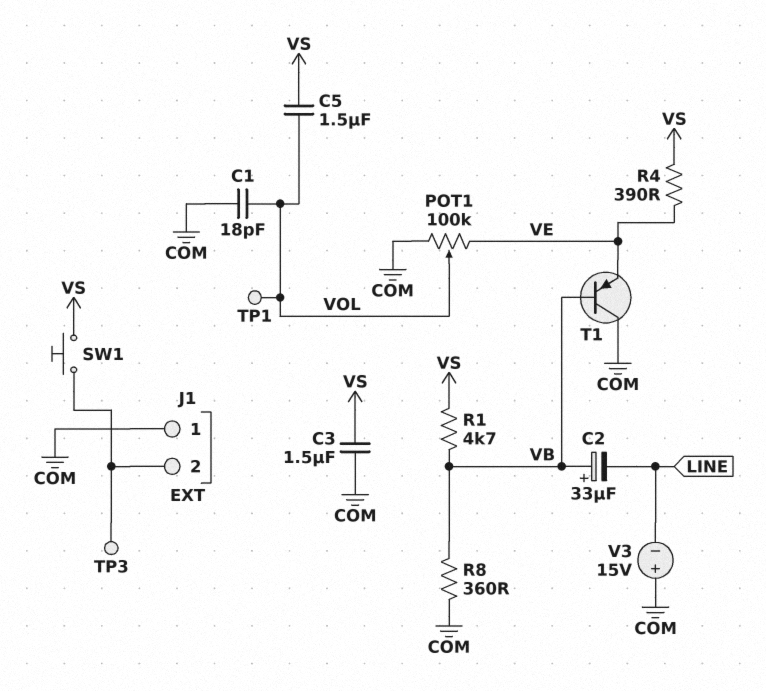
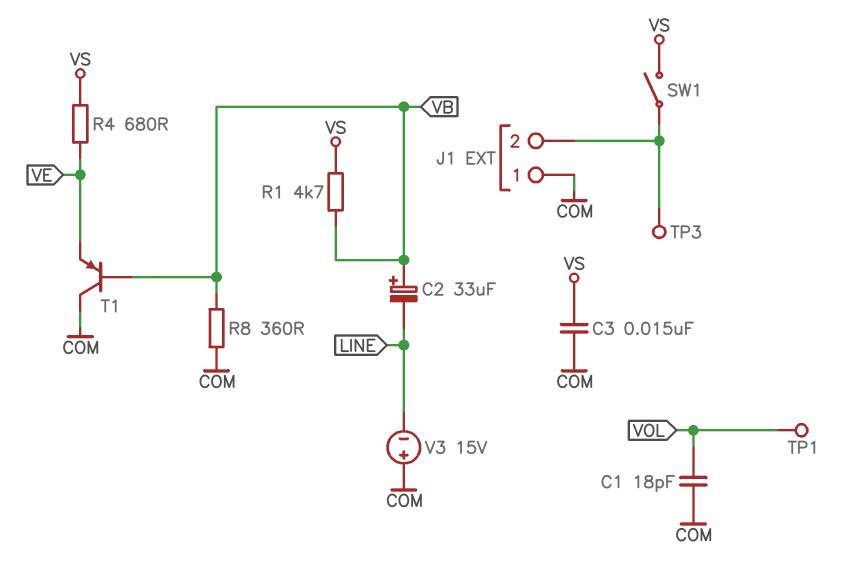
C3: 1.5uF (COM, VS) -> 15nF (COM, VS)
C5: 1.5uF (VOL, VS) -> none
POT1: 100k (COM, VE, wiper VOL) -> none
R4: 390 (VE, VS) -> 680 (VE, VS)
SW1: button (J1/2, VS) -> switch (J1/2, VS)

